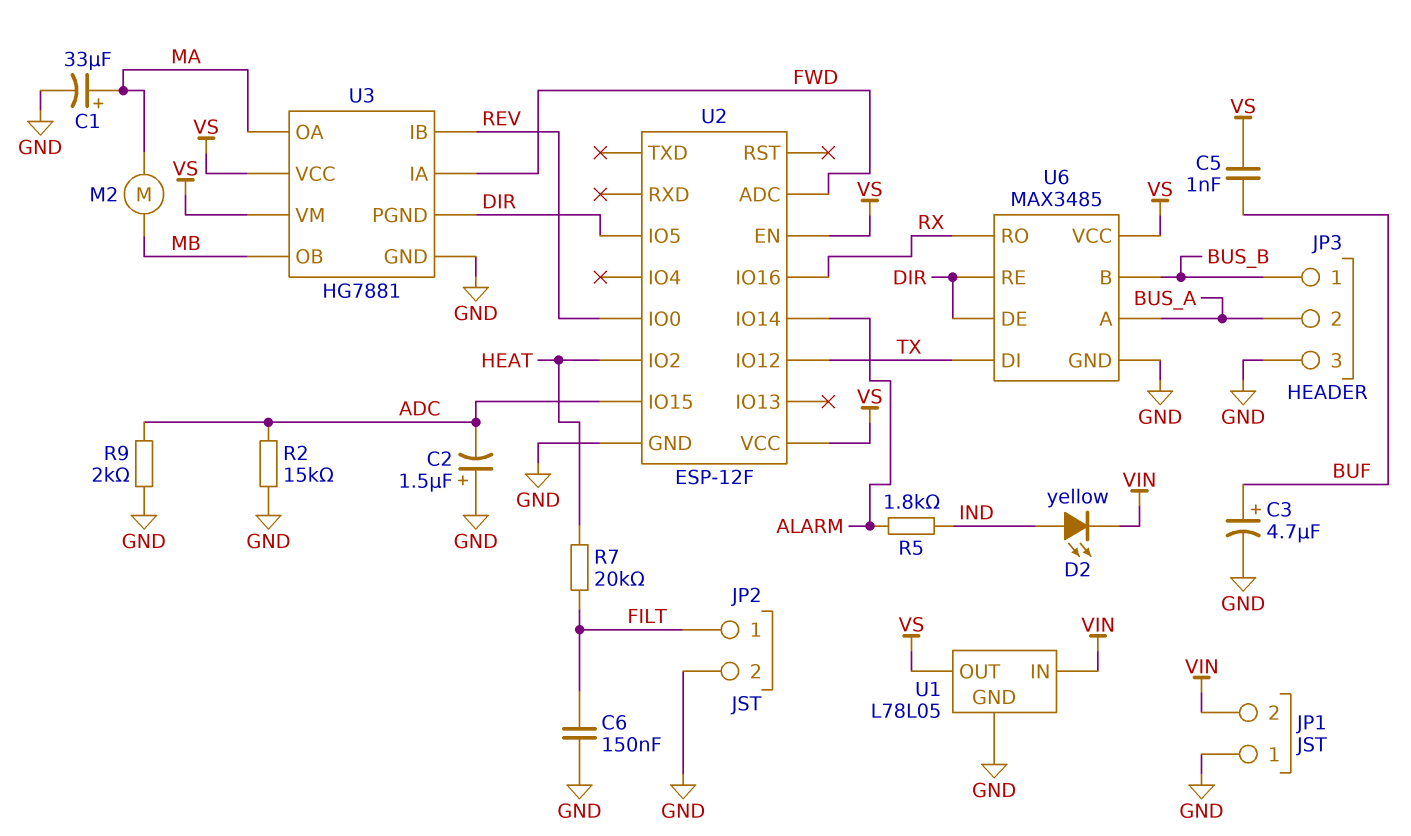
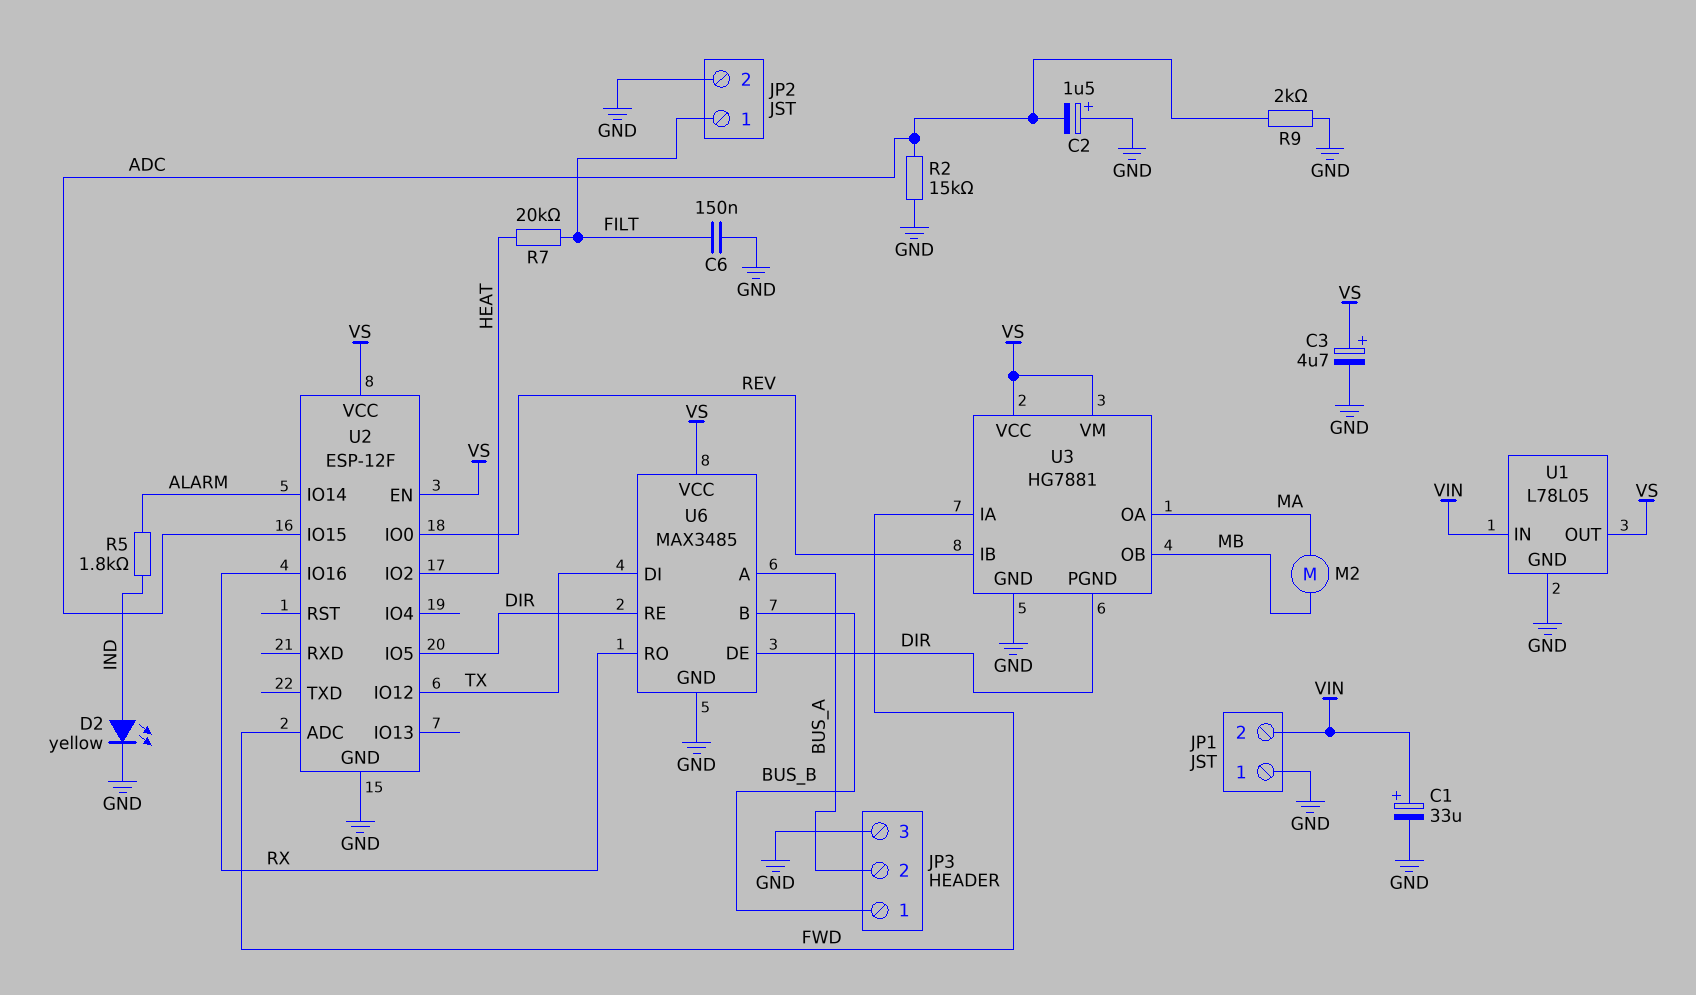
C1: 33uF (plus MA, minus GND) -> 33uF (plus VIN, minus GND)
C3: 4.7uF (plus BUF, minus GND) -> 4.7uF (plus VS, minus GND)
C5: 1nF (BUF, VS) -> none
D2: LED yellow (A IND, K VIN) -> LED yellow (A IND, K GND)

